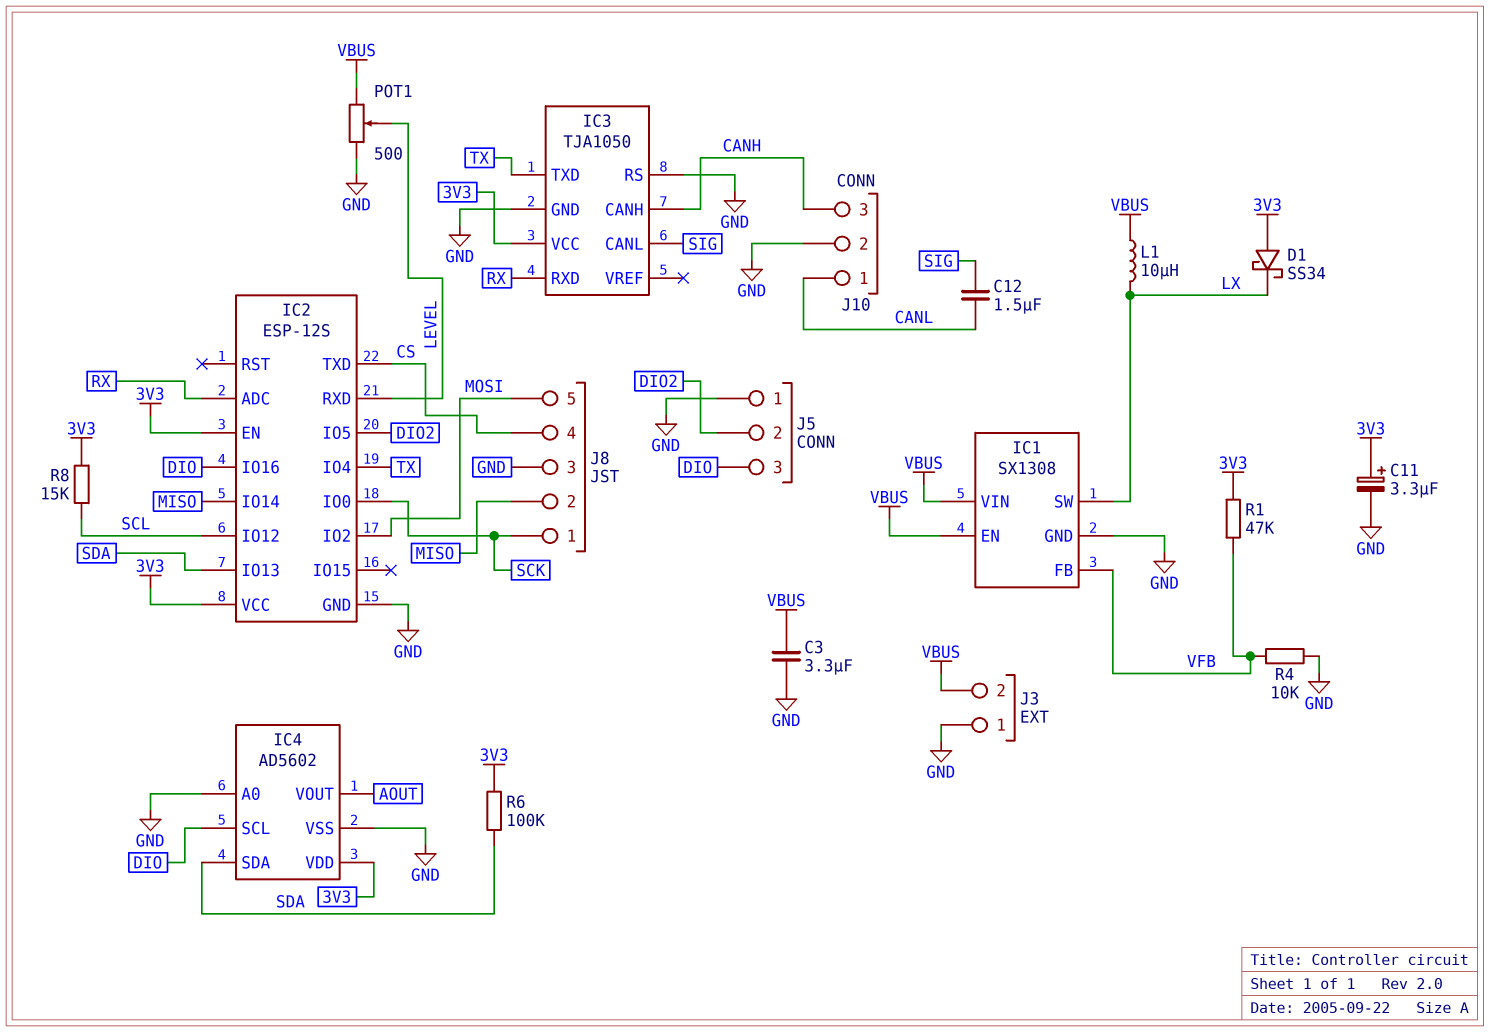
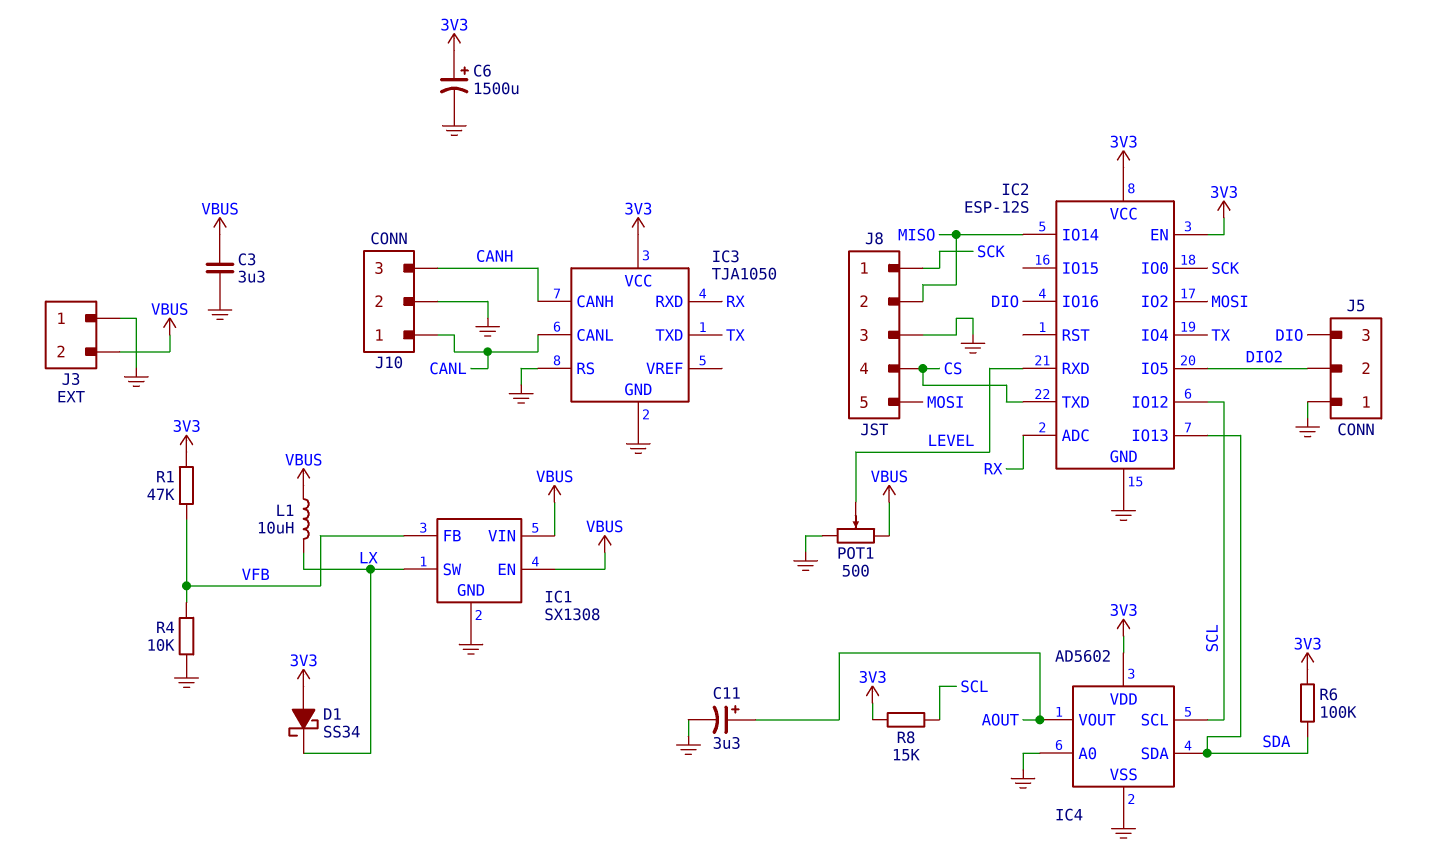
C6: none -> 1500uF (plus 3V3, minus GND)
C11: 3.3uF (plus 3V3, minus GND) -> 3.3uF (plus AOUT, minus GND)
C12: 1.5uF (CANL, SIG) -> none
IC3 pin CANL: SIG -> CANL
IC4 pin SCL: DIO -> SCL

